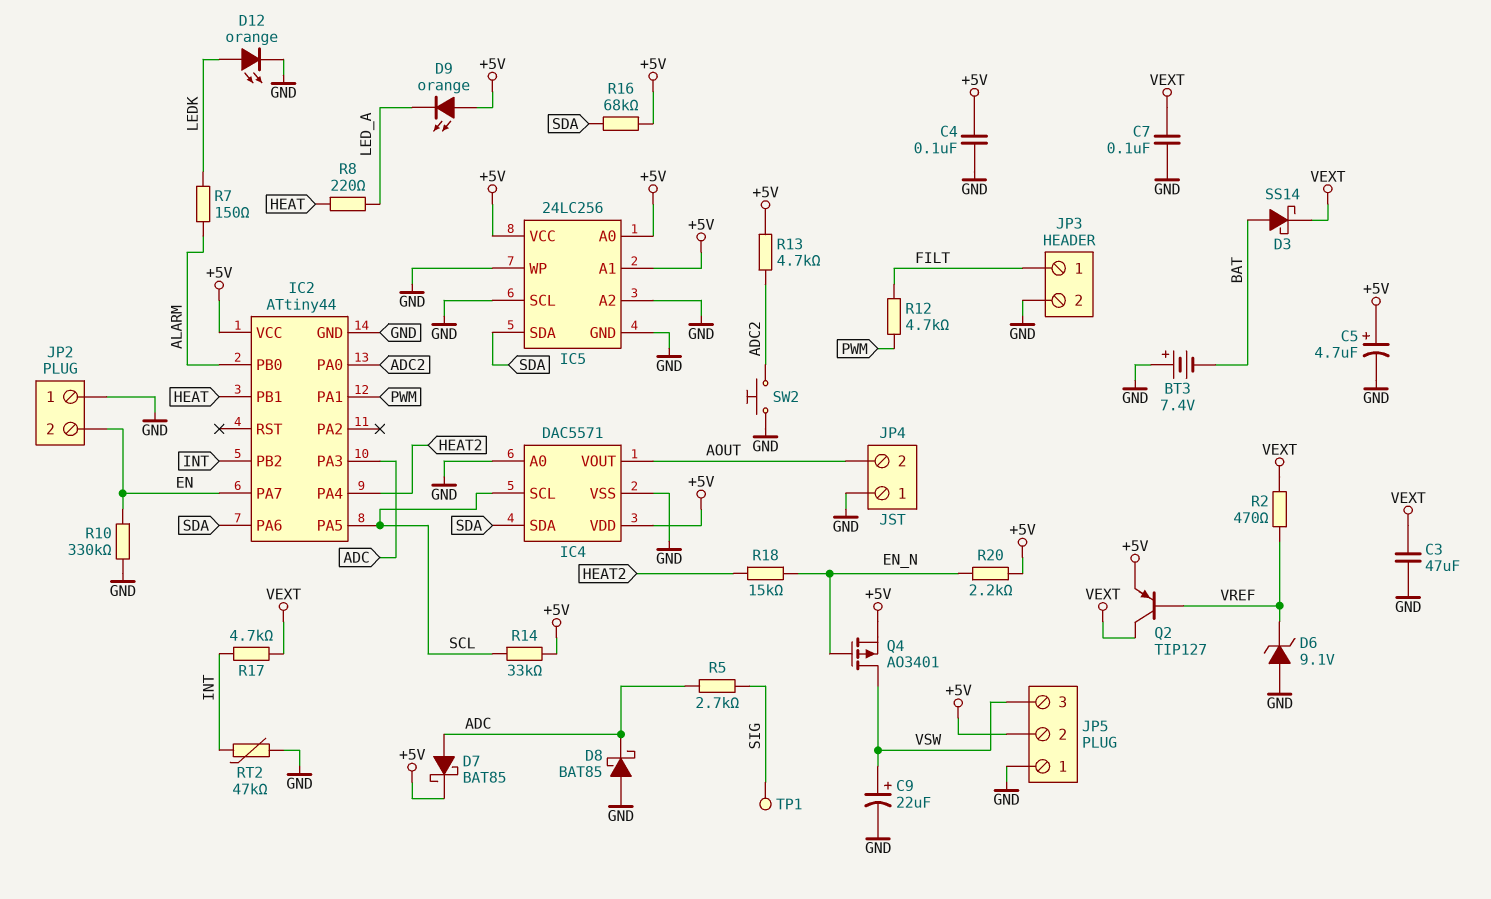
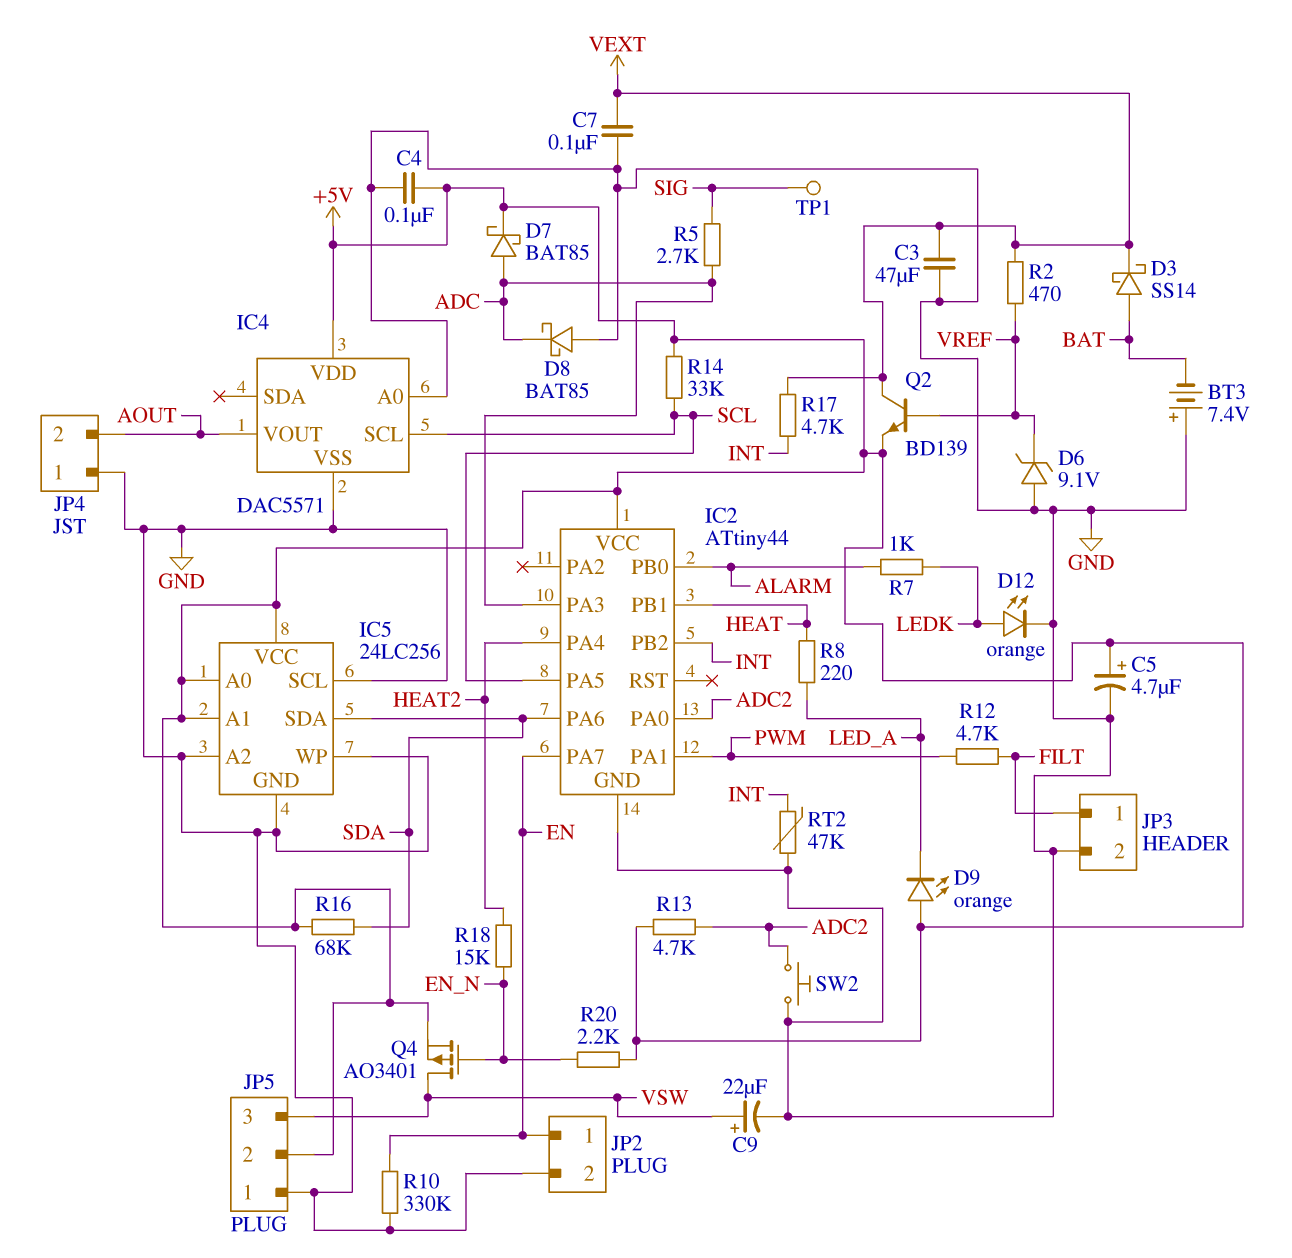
IC4 pin SDA: SDA -> none
JP2 pin 1: GND -> EN
JP2 pin 2: EN -> GND
Q2: PNP TIP127 (B VREF, C VEXT, E +5V) -> NPN BD139 (B VREF, C VEXT, E +5V)
R7: 150 (ALARM, LEDK) -> 1k (ALARM, LEDK)

